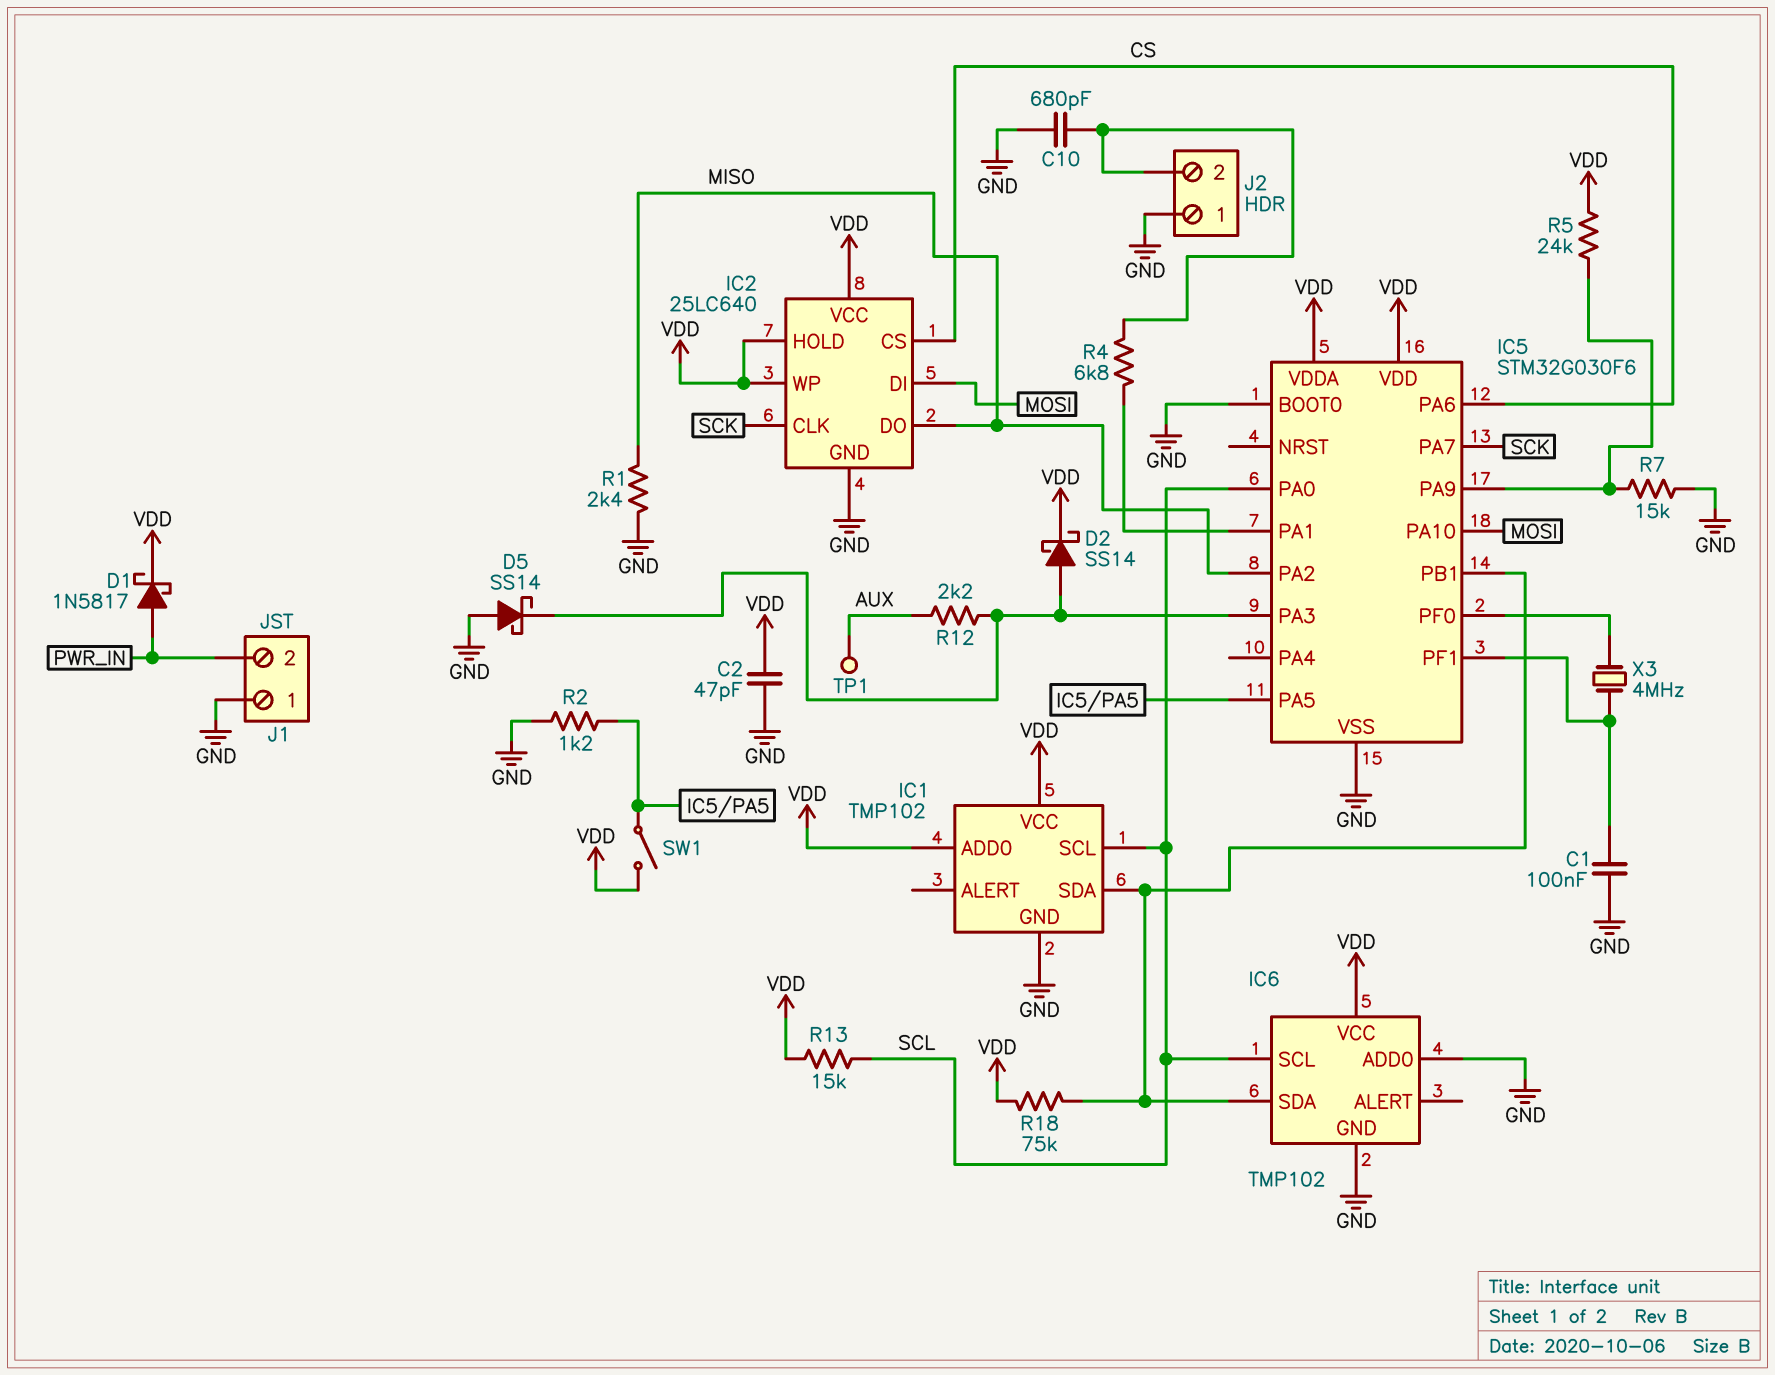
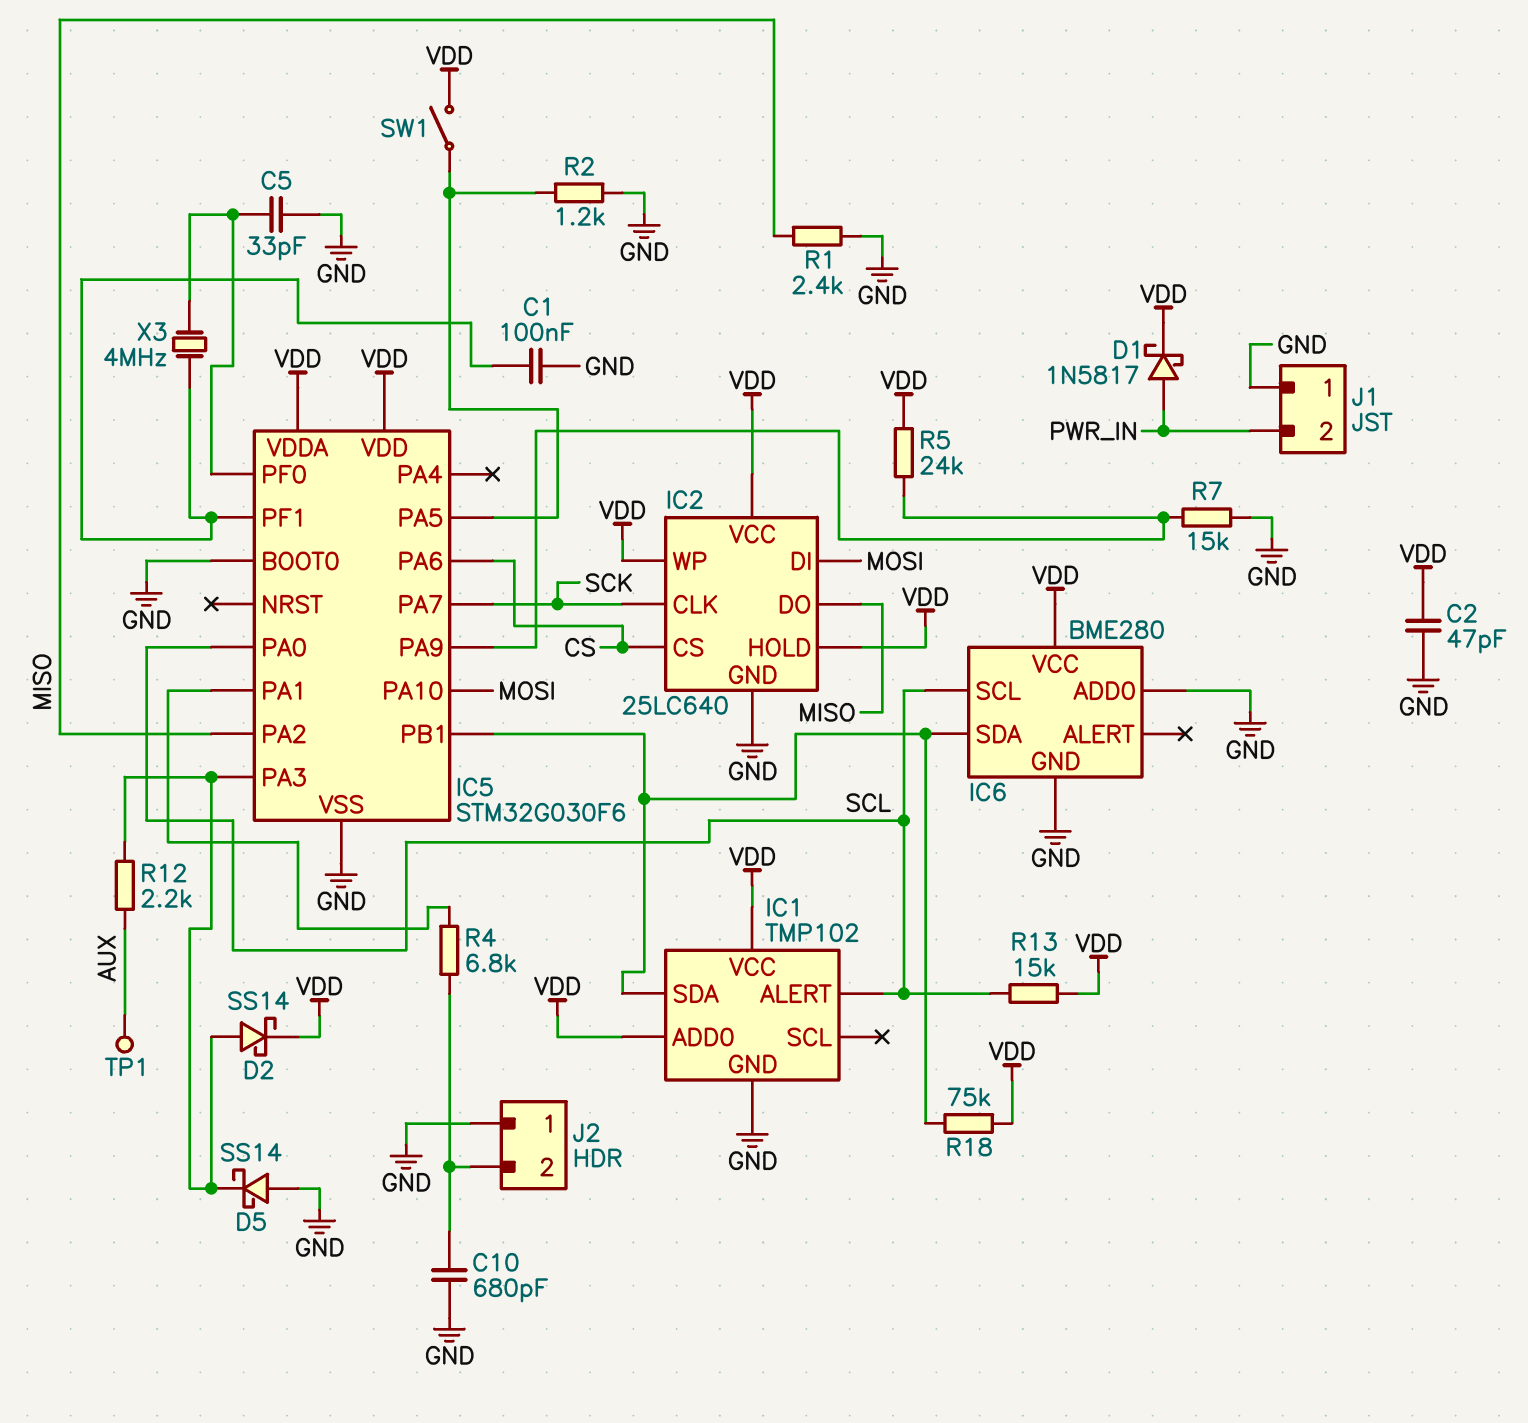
C5: none -> 33pF (GND, IC5/PF0)
IC1 pin ALERT: none -> SCL
IC1 pin SCL: SCL -> none
IC6: TMP102 -> BME280

